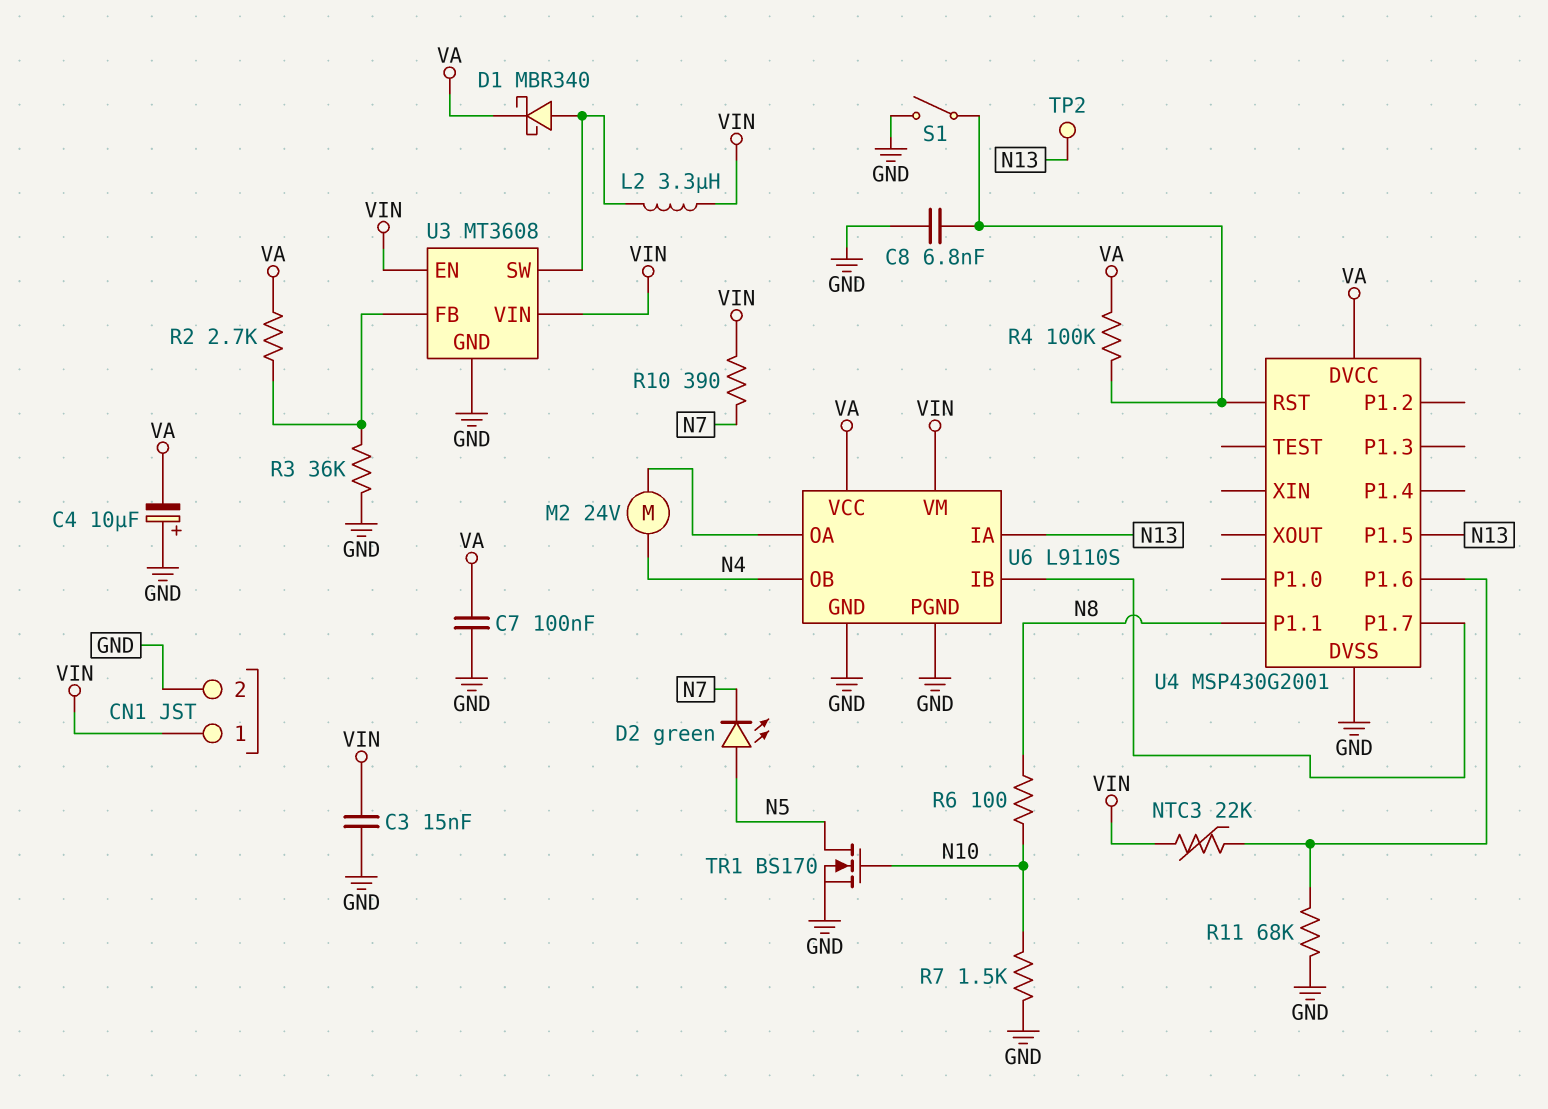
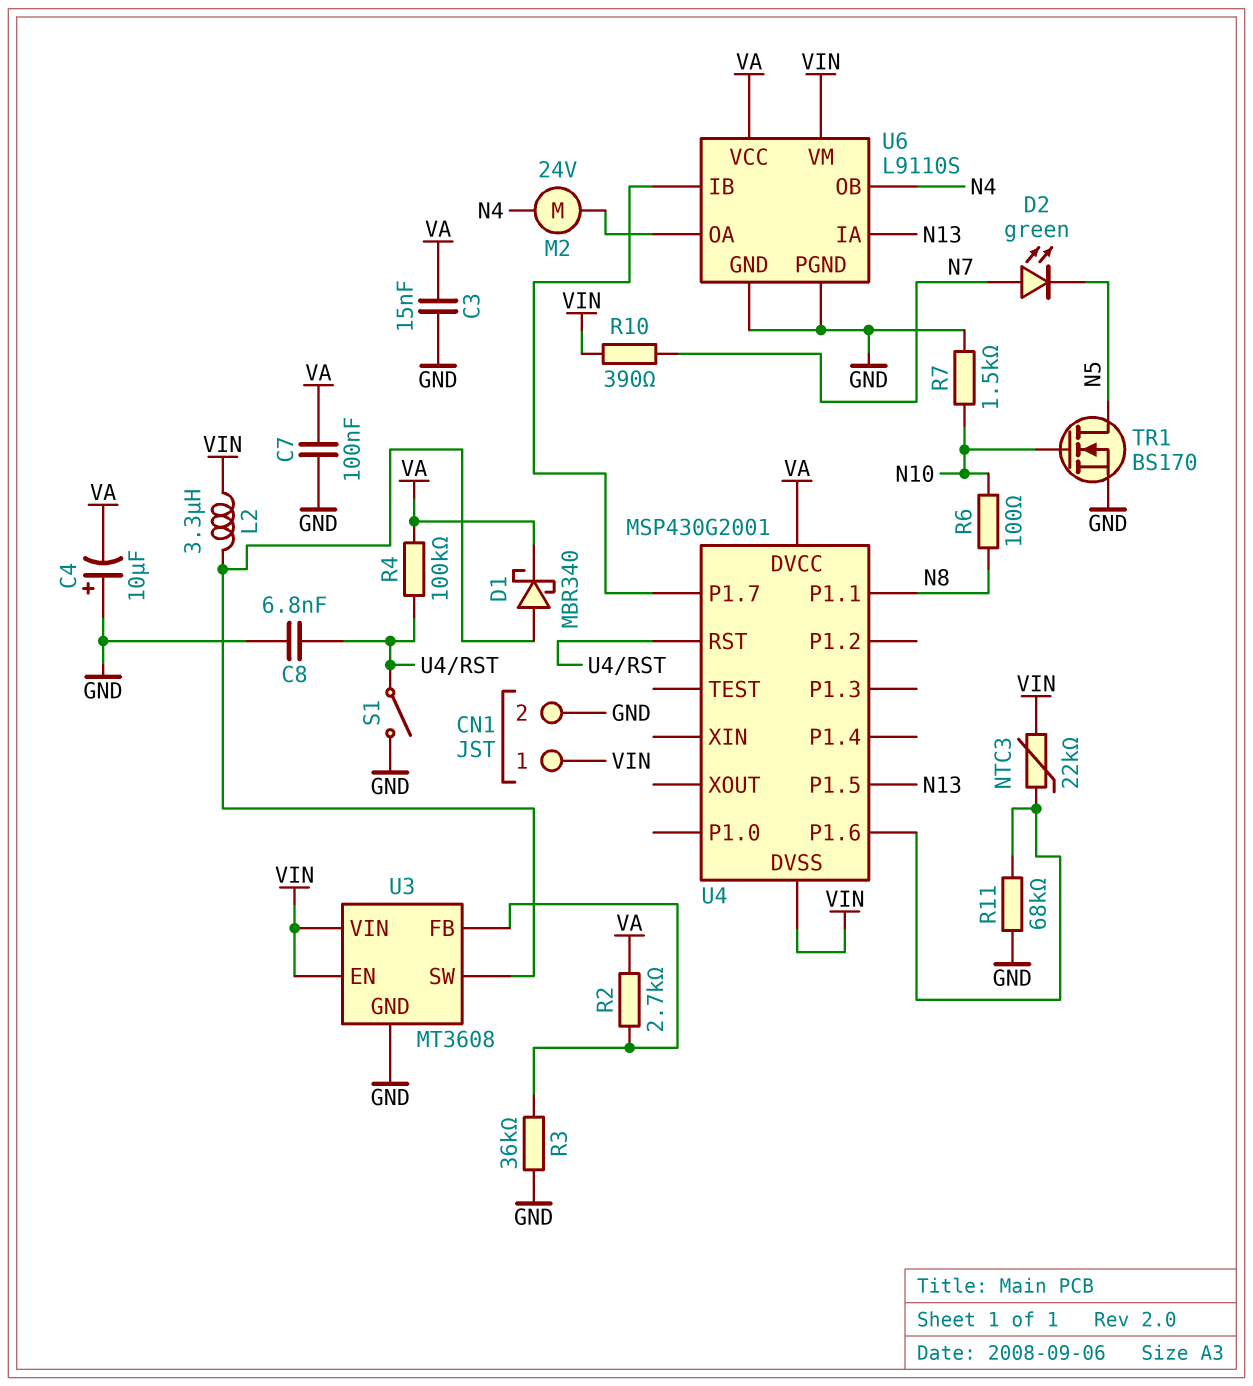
C3: 15nF (GND, VIN) -> 15nF (GND, VA)
D2: LED green (A N5, K N7) -> LED green (A N7, K N5)
TP2: test point (N13) -> none
U4 pin DVSS: GND -> VIN

